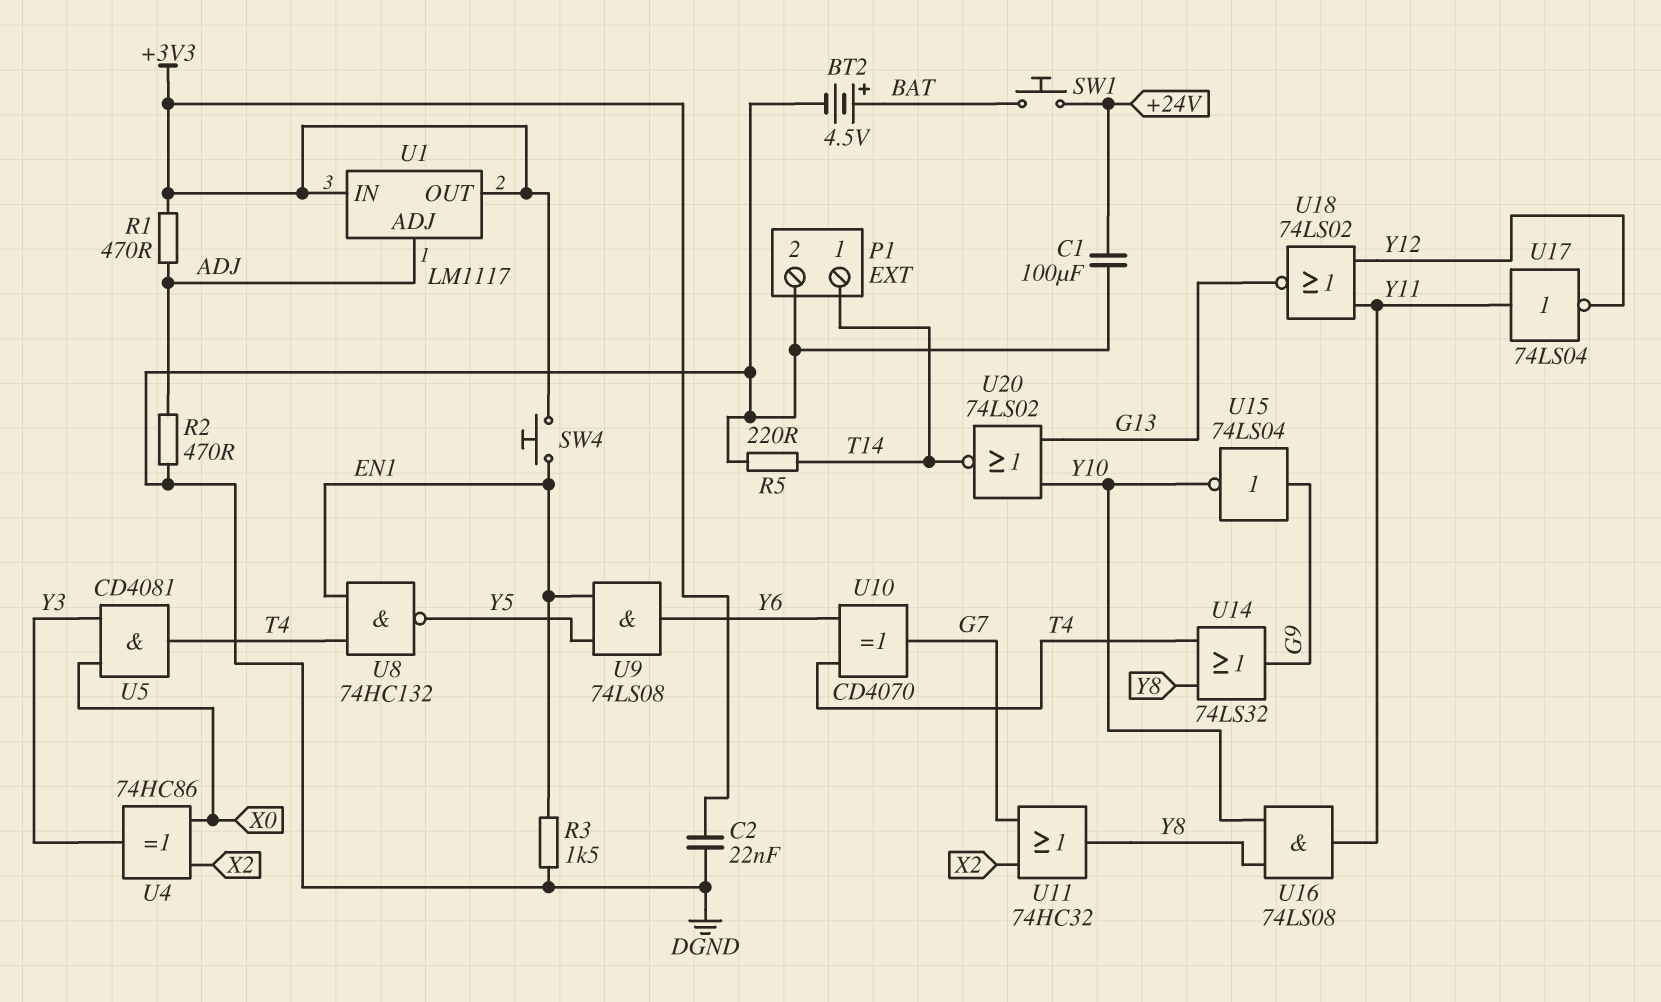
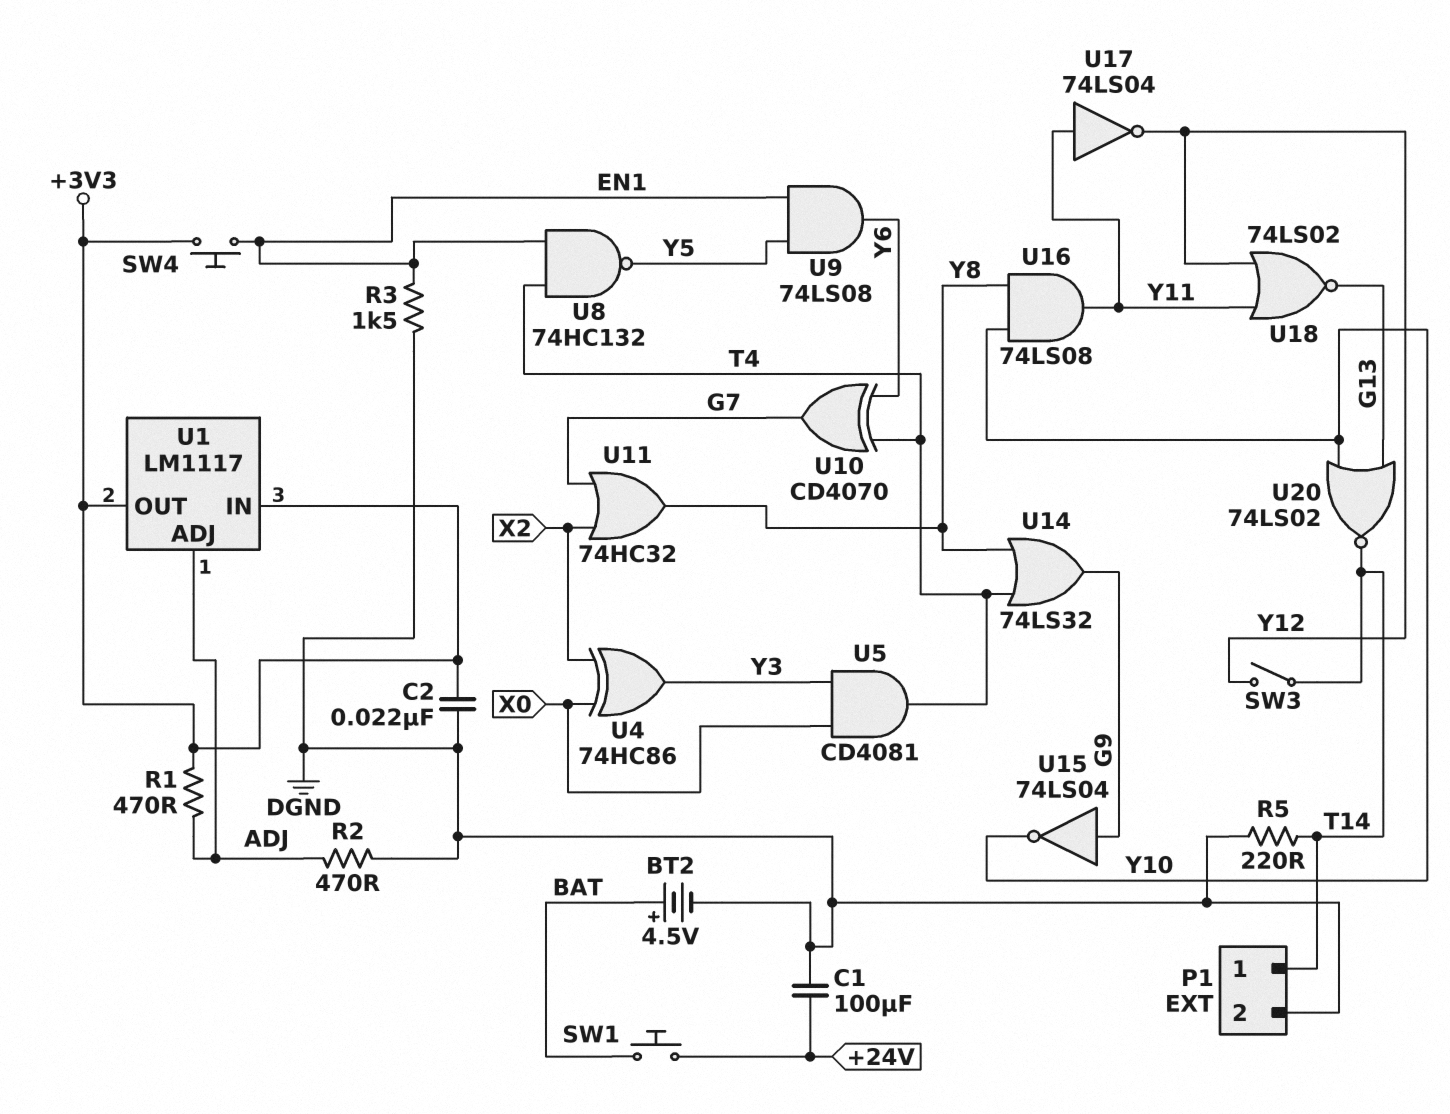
SW3: none -> switch (T14, Y12)

